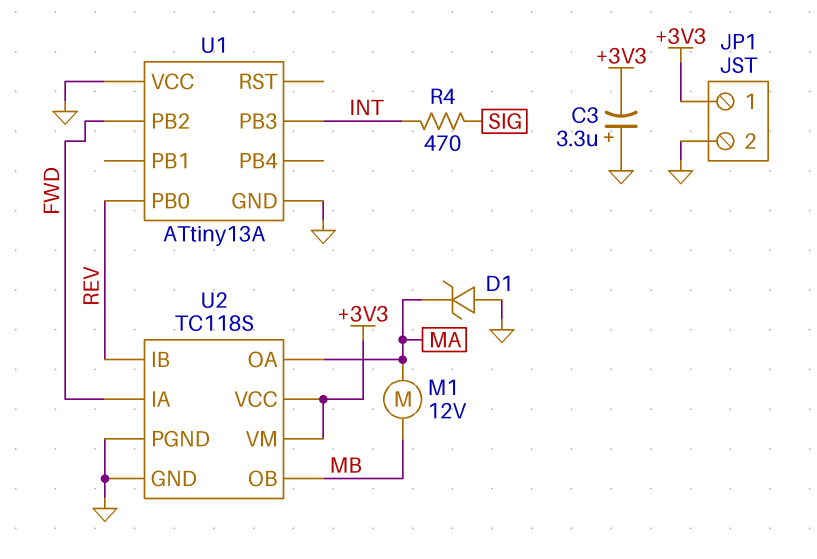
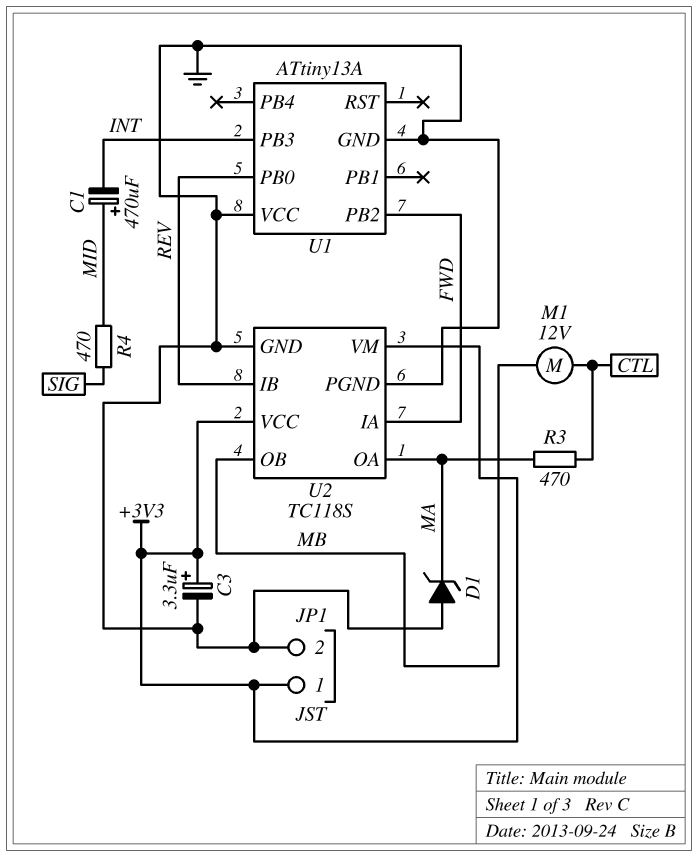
C1: none -> 470uF (plus MID, minus INT)
C3: 3.3uF (plus GND, minus +3V3) -> 3.3uF (plus +3V3, minus GND)
M1: motor 12V (MA, MB) -> motor 12V (CTL, MB)
R3: none -> 470 (CTL, MA)
R4: 470 (INT, SIG) -> 470 (MID, SIG)

